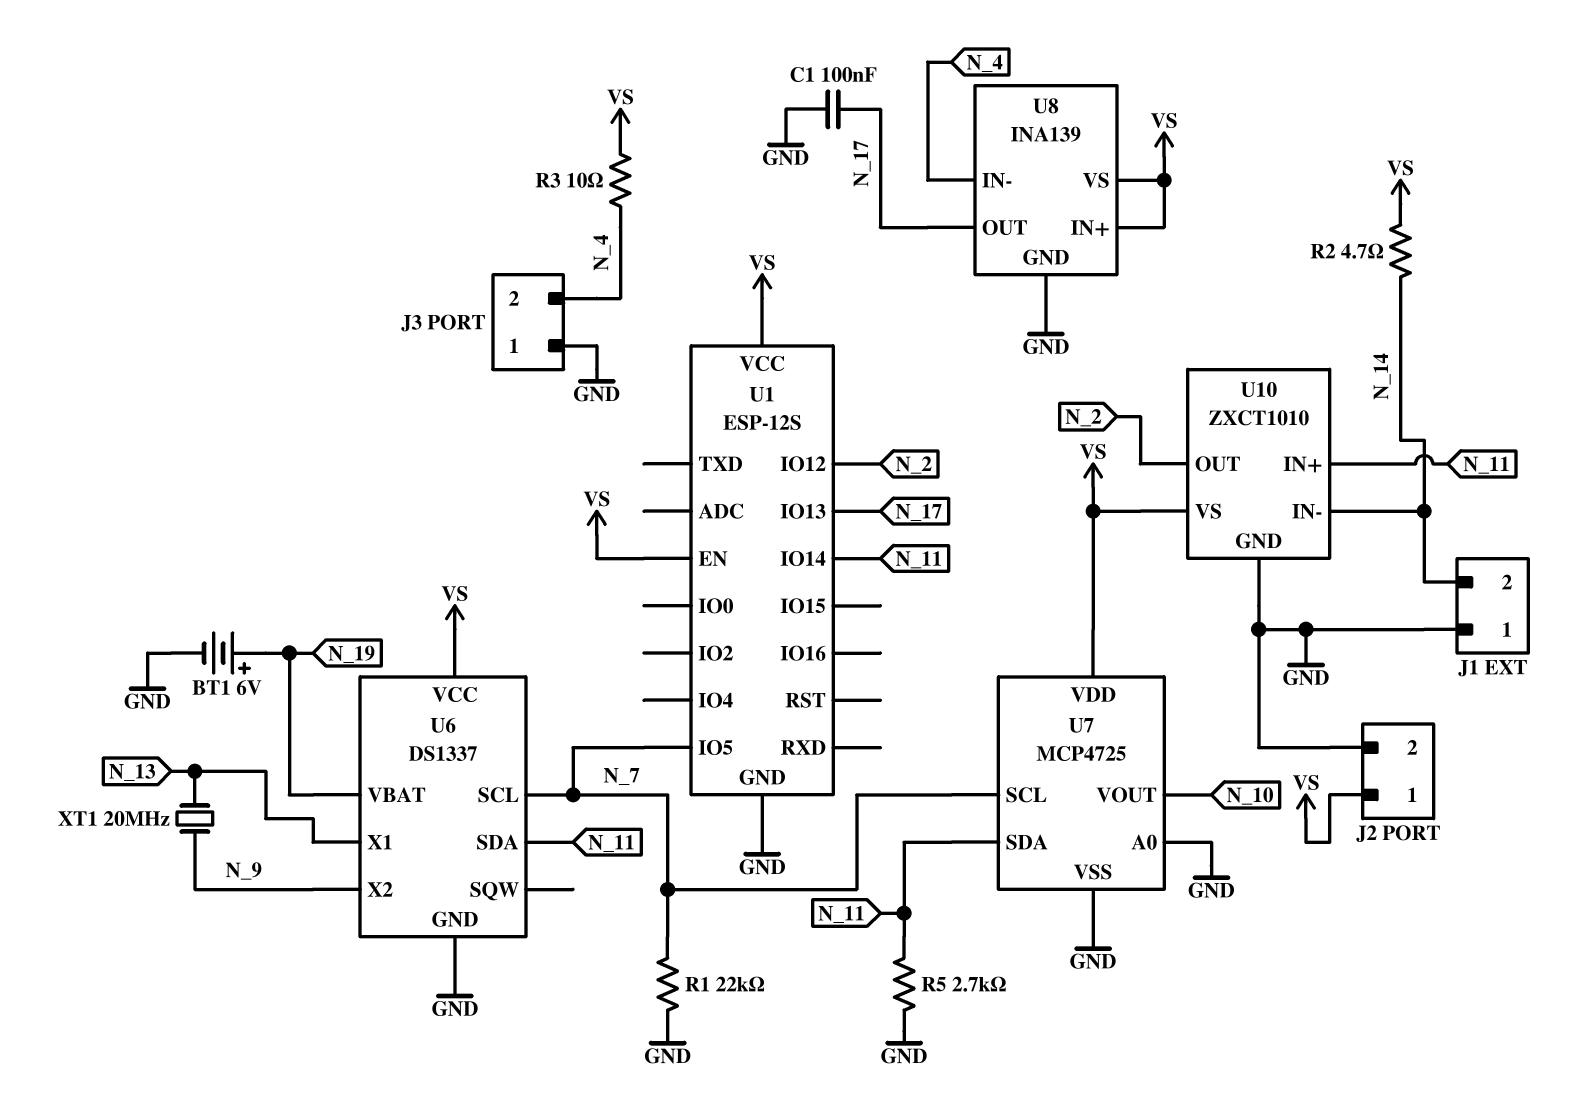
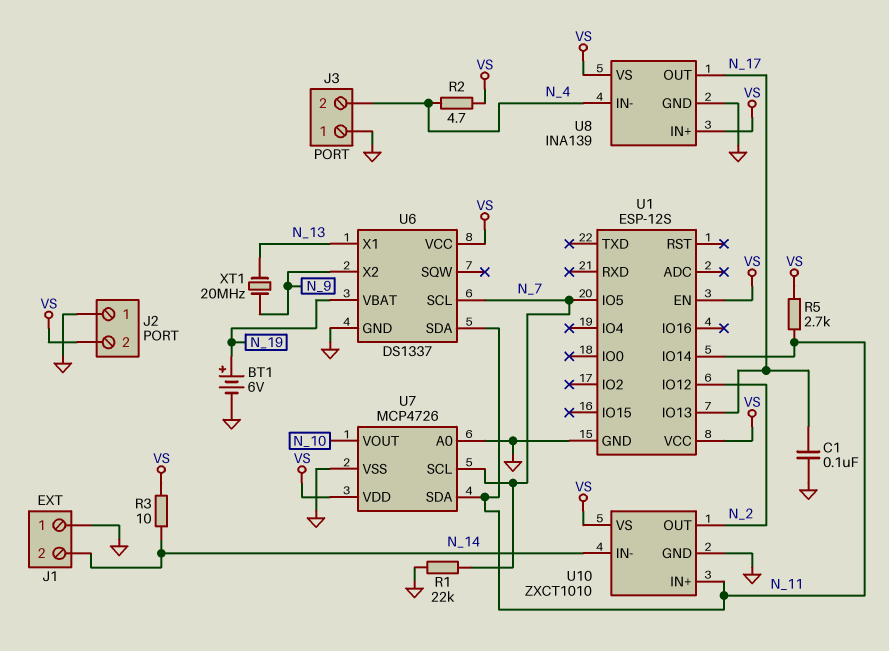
J2 pin 1: VS -> GND
J2 pin 2: GND -> VS
R2: 4.7 (N_14, VS) -> 4.7 (N_4, VS)
R3: 10 (N_4, VS) -> 10 (N_14, VS)
R5: 2.7k (GND, N_11) -> 2.7k (N_11, VS)
U7: MCP4725 -> MCP4726

